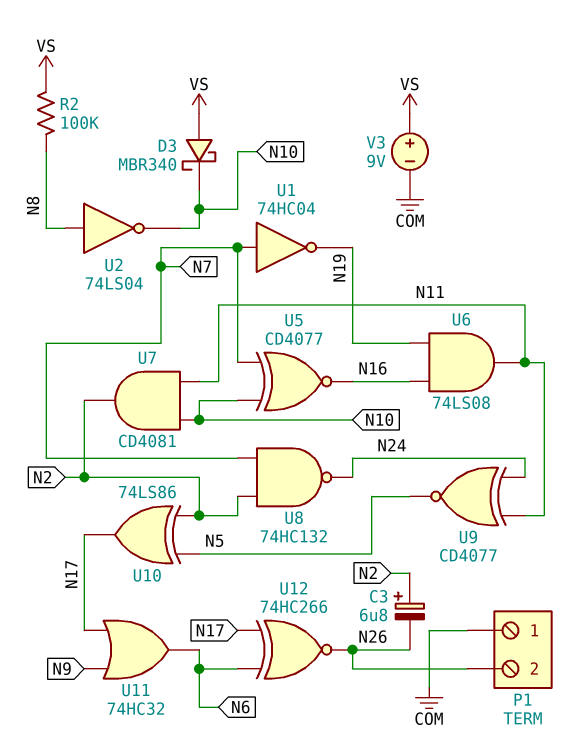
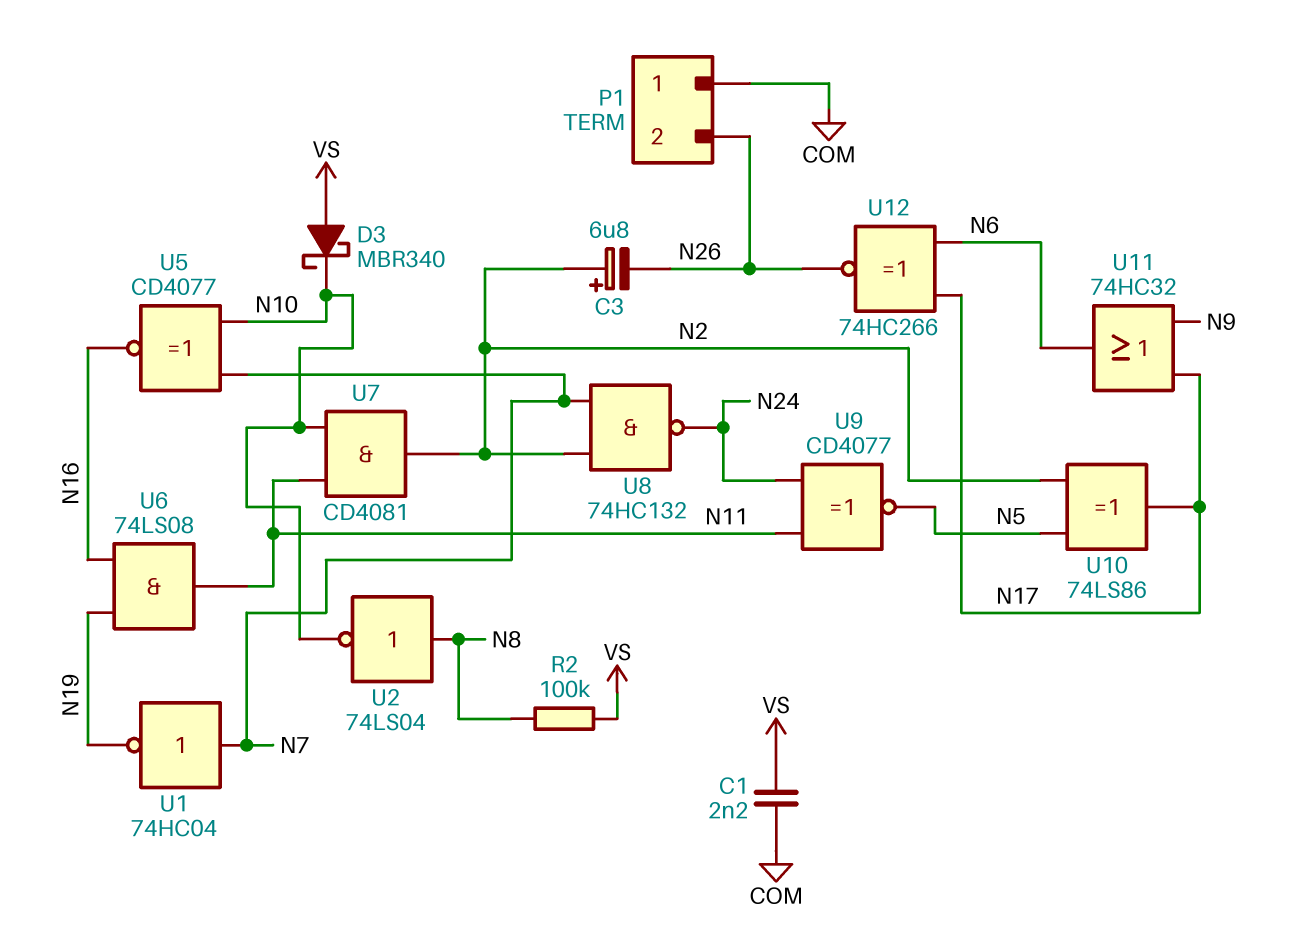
C1: none -> 2.2nF (COM, VS)
V3: 9V (plus VS, minus COM) -> none

